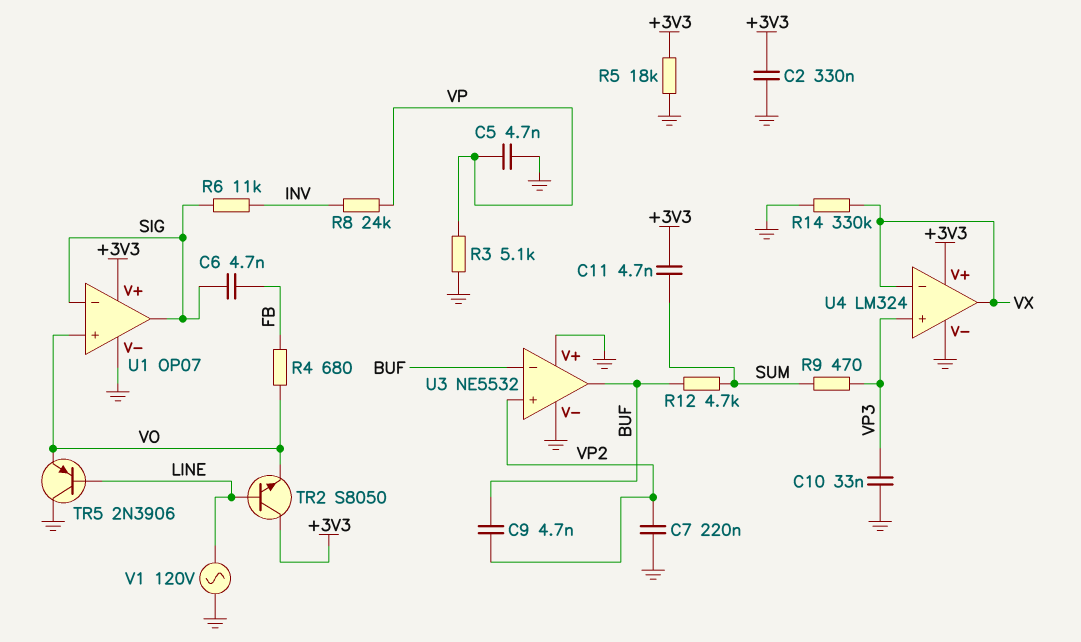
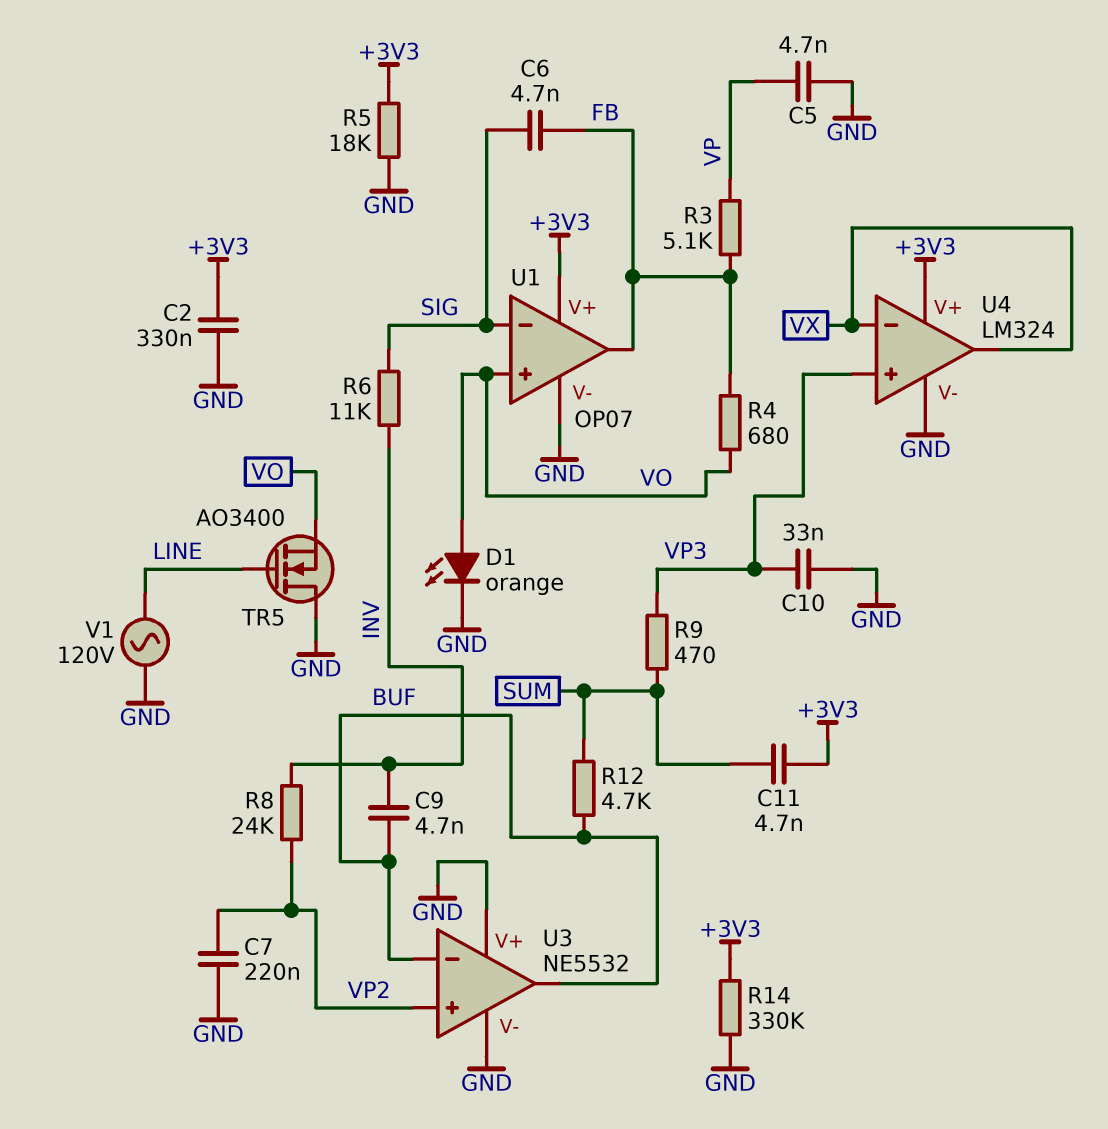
C9: 4.7nF (BUF, VP2) -> 4.7nF (BUF, INV)
D1: none -> LED orange (A VO, K GND)
R3: 5.1k (GND, VP) -> 5.1k (FB, VP)
R8: 24k (INV, VP) -> 24k (INV, VP2)
R14: 330k (GND, VX) -> 330k (+3V3, GND)
TR2: NPN S8050 (B LINE, C +3V3, E VO) -> none
TR5: PNP 2N3906 (B LINE, C GND, E VO) -> NMOS AO3400 (G LINE, D GND, S VO)
U1 pin out: SIG -> FB

